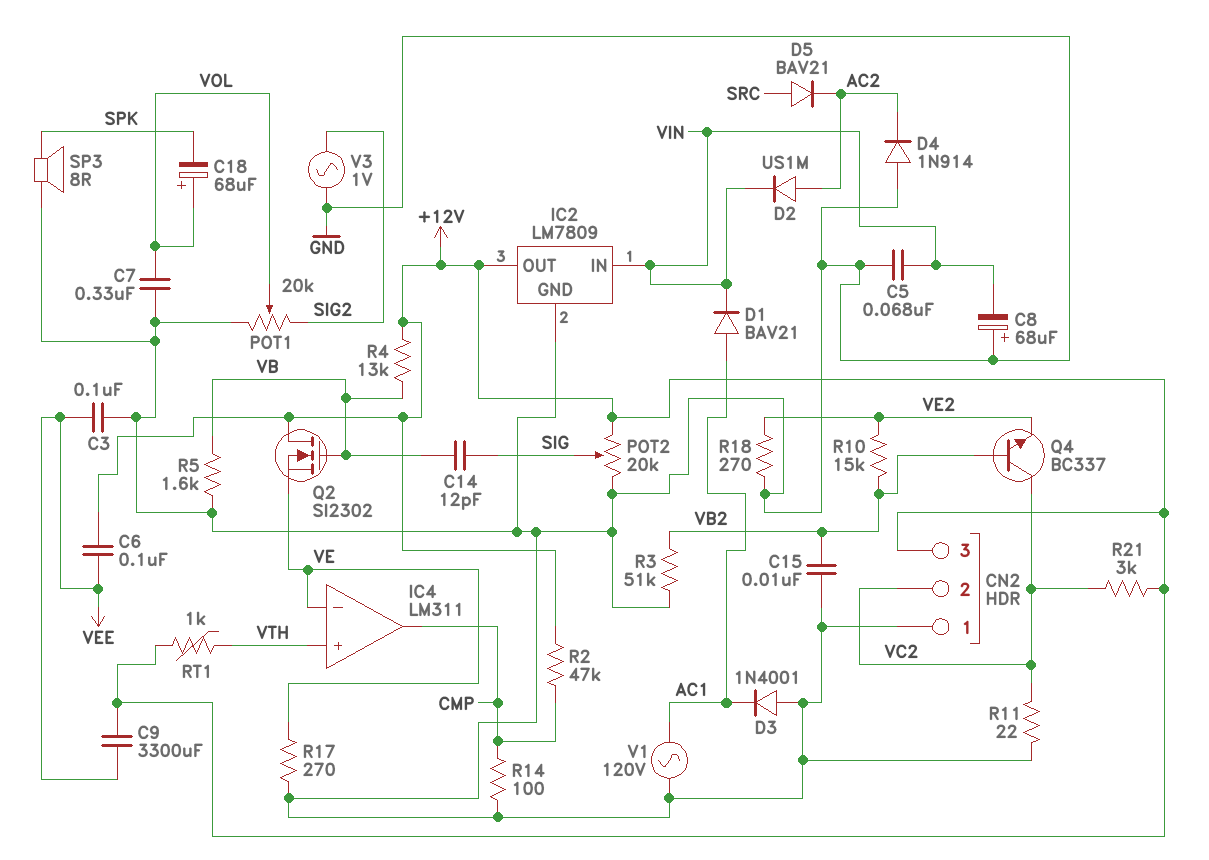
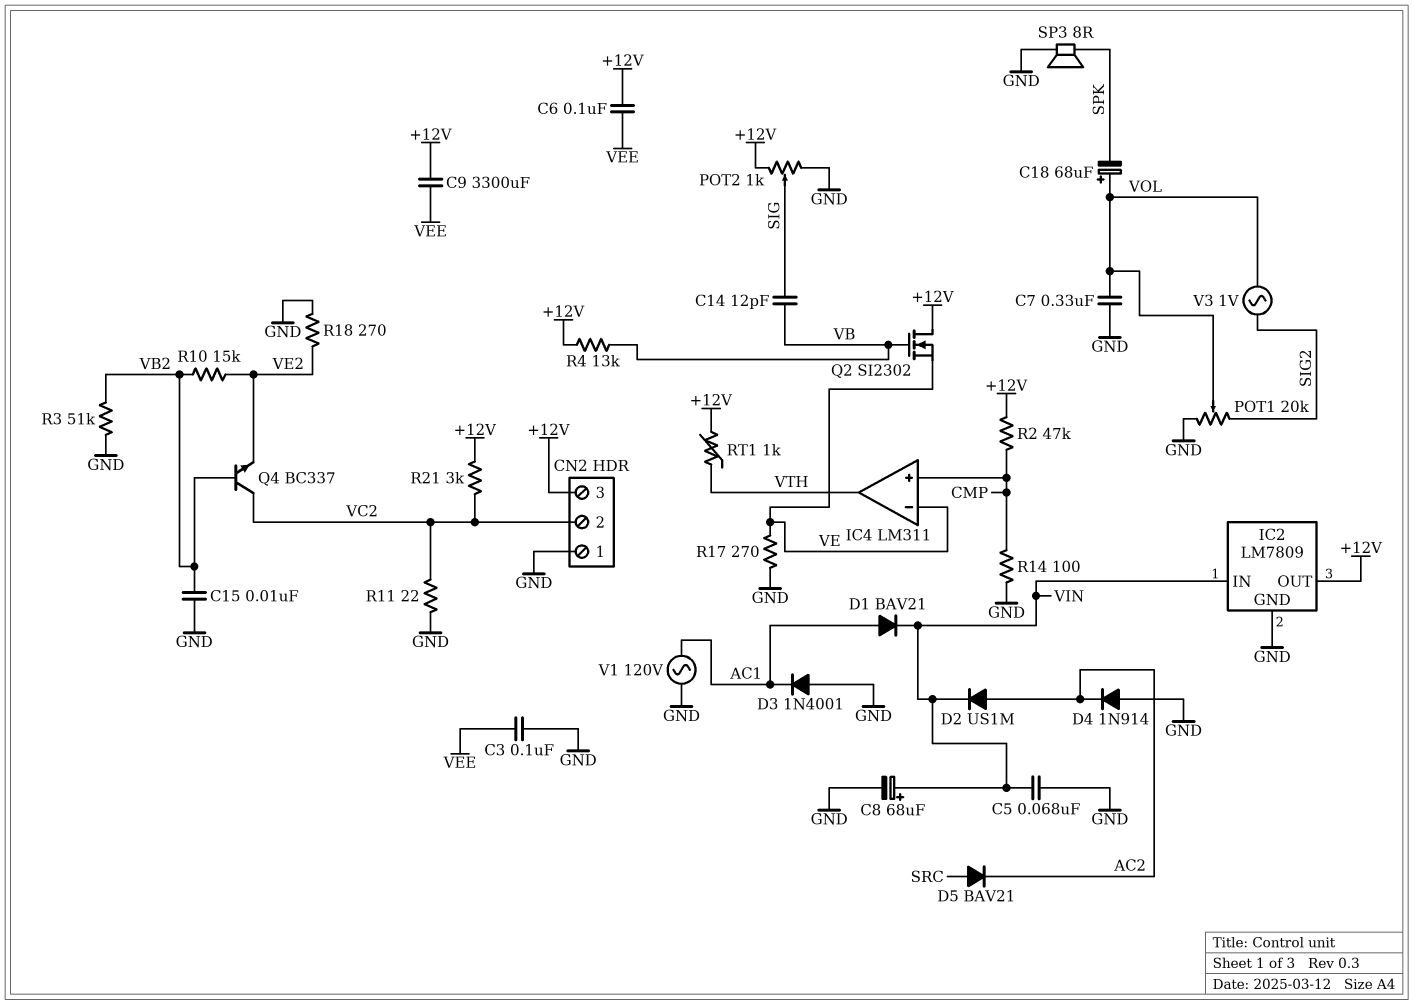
C8: 68uF (plus GND, minus VIN) -> 68uF (plus VIN, minus GND)
IC4 pin in+: VTH -> CMP
IC4 pin out: CMP -> VTH
POT2: 20k (+12V, GND, wiper SIG) -> 1k (+12V, GND, wiper SIG)
R5: 1.6k (GND, VB) -> none
V3: AC 1V (GND, SIG2) -> AC 1V (SIG2, VOL)

